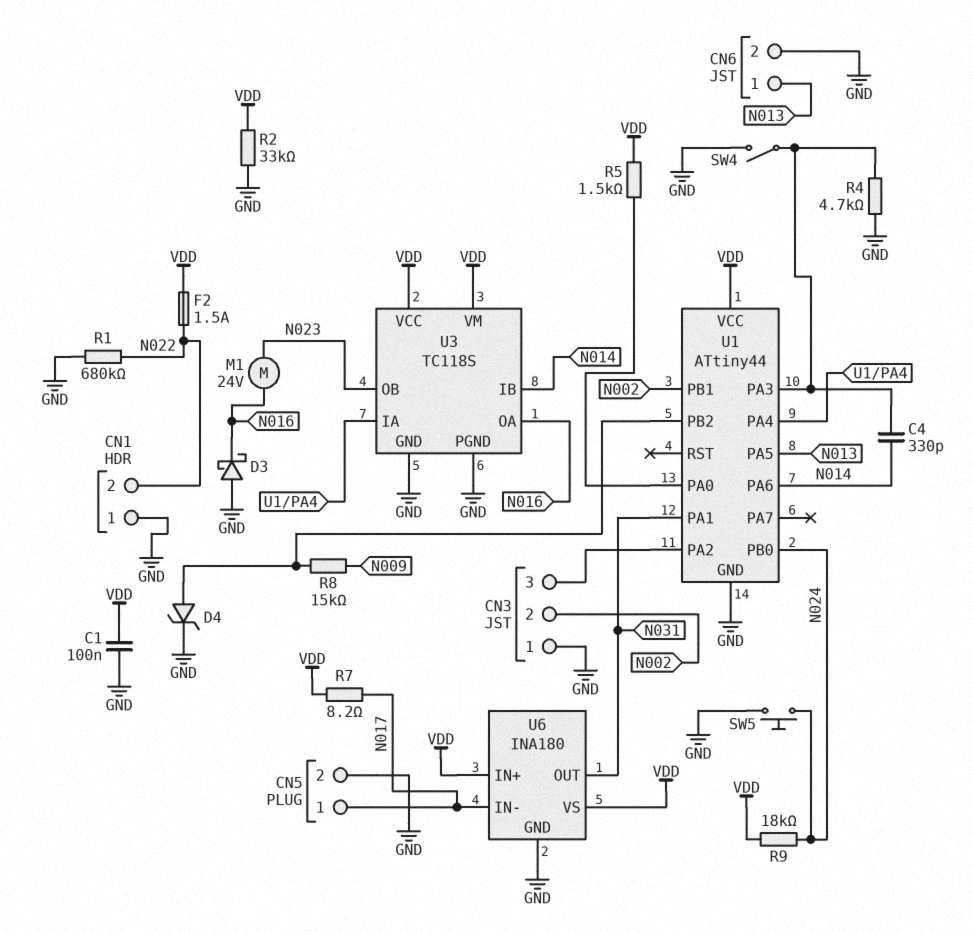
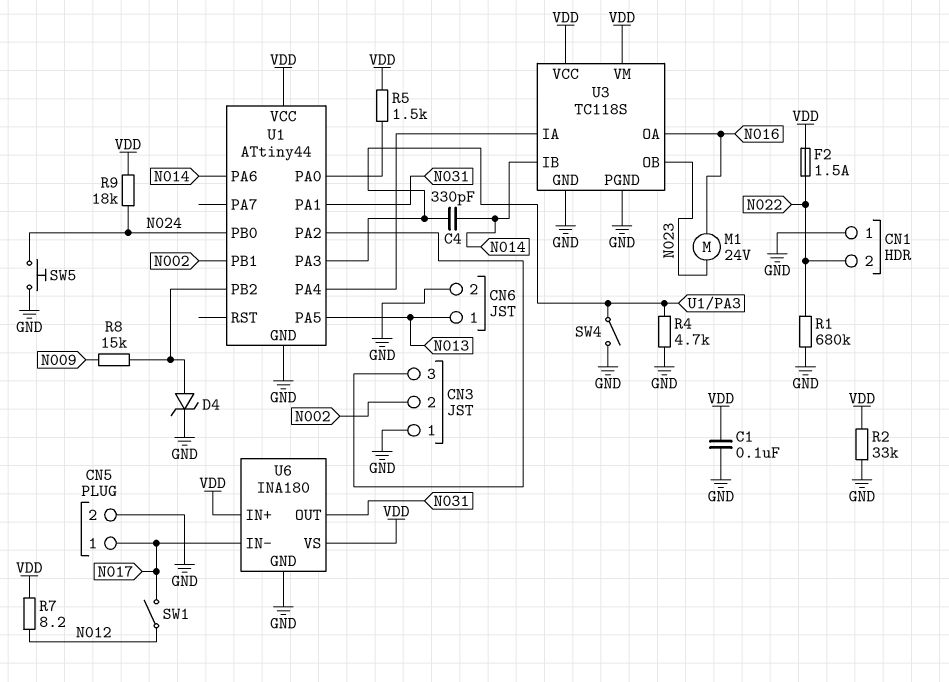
D3: schottky (A GND, K N016) -> none
R7: 8.2 (N017, VDD) -> 8.2 (N012, VDD)
SW1: none -> switch (N012, N017)

